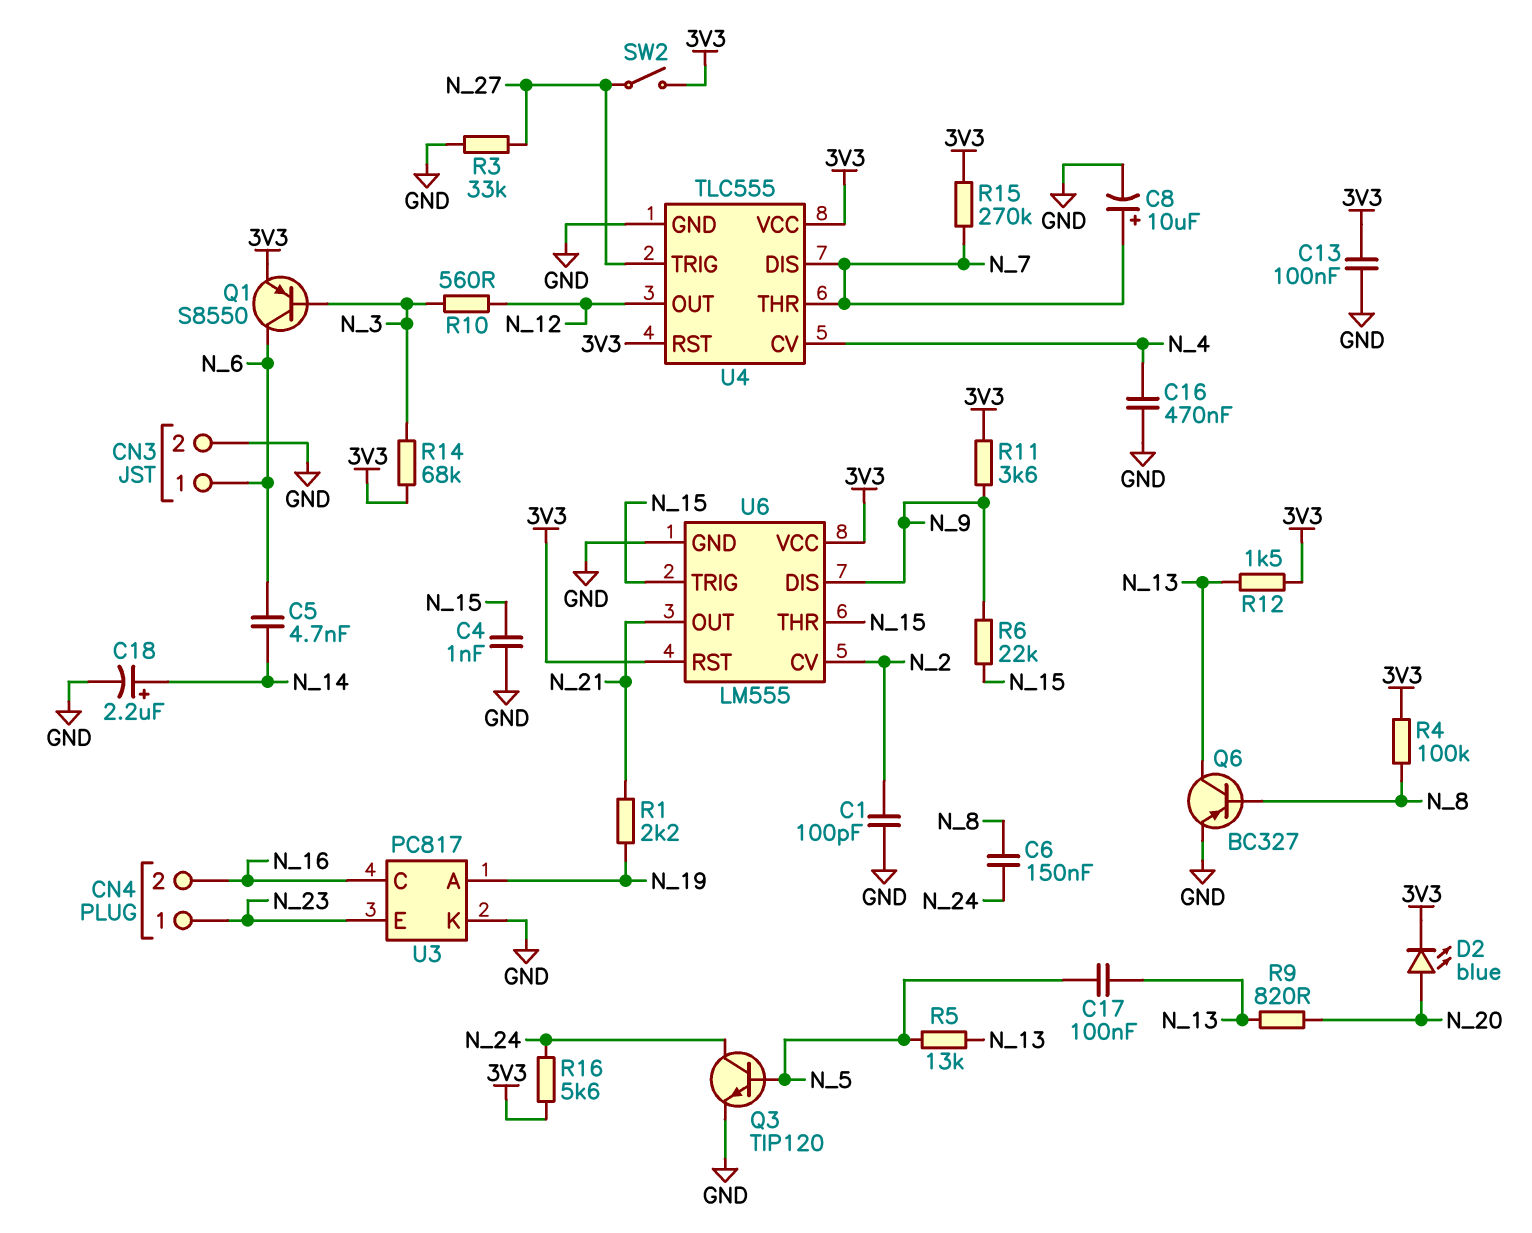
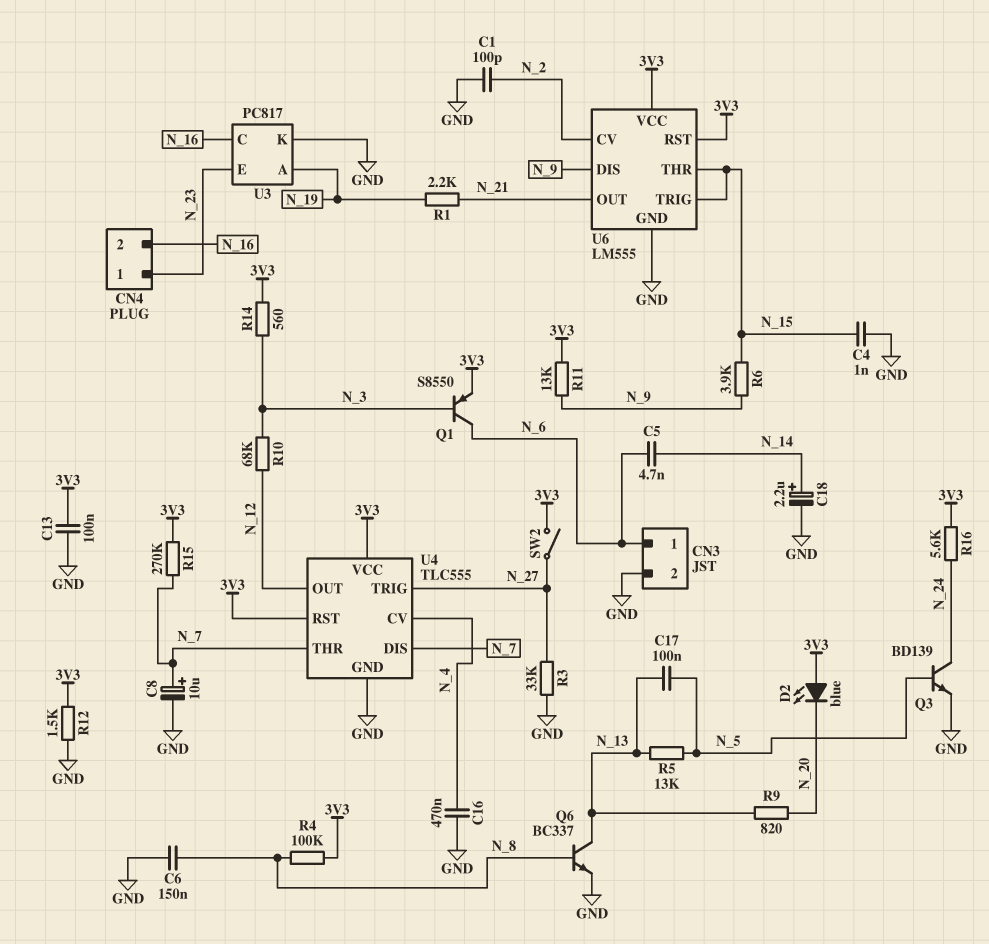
C6: 150nF (N_8, N_24) -> 150nF (GND, N_8)
D2: LED blue (A N_20, K 3V3) -> LED blue (A 3V3, K N_20)
Q3: NPN TIP120 (B N_5, C N_24, E GND) -> NPN BD139 (B N_5, C N_24, E GND)
Q6: PNP BC327 (B N_8, C N_13, E GND) -> NPN BC337 (B N_8, C N_13, E GND)
R6: 22k (N_9, N_15) -> 3.9k (N_9, N_15)
R10: 560 (N_3, N_12) -> 68k (N_3, N_12)
R11: 3.6k (3V3, N_9) -> 13k (3V3, N_9)
R12: 1.5k (3V3, N_13) -> 1.5k (3V3, GND)
R14: 68k (3V3, N_3) -> 560 (3V3, N_3)

